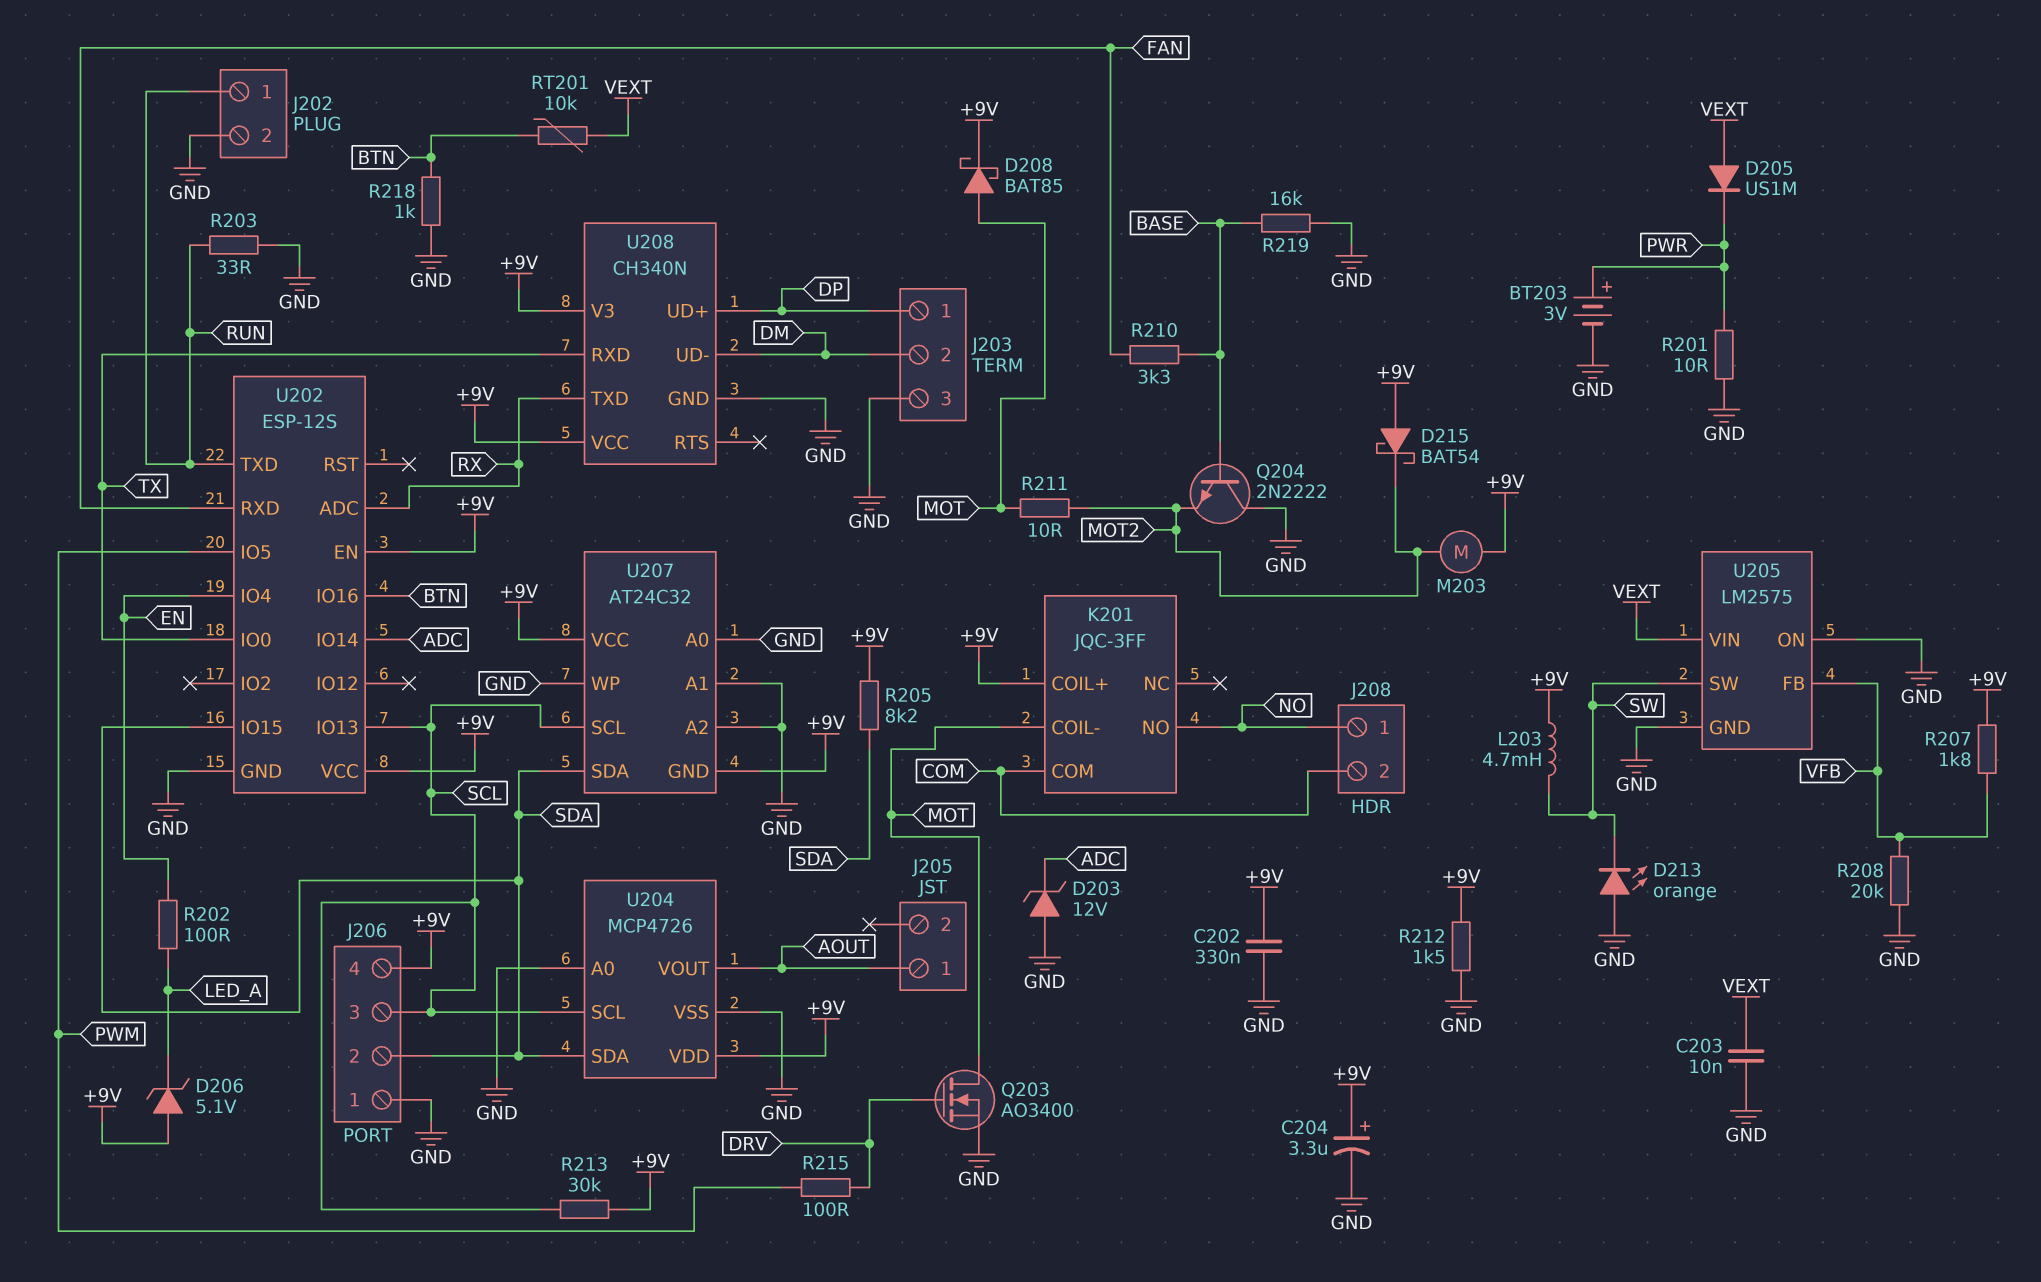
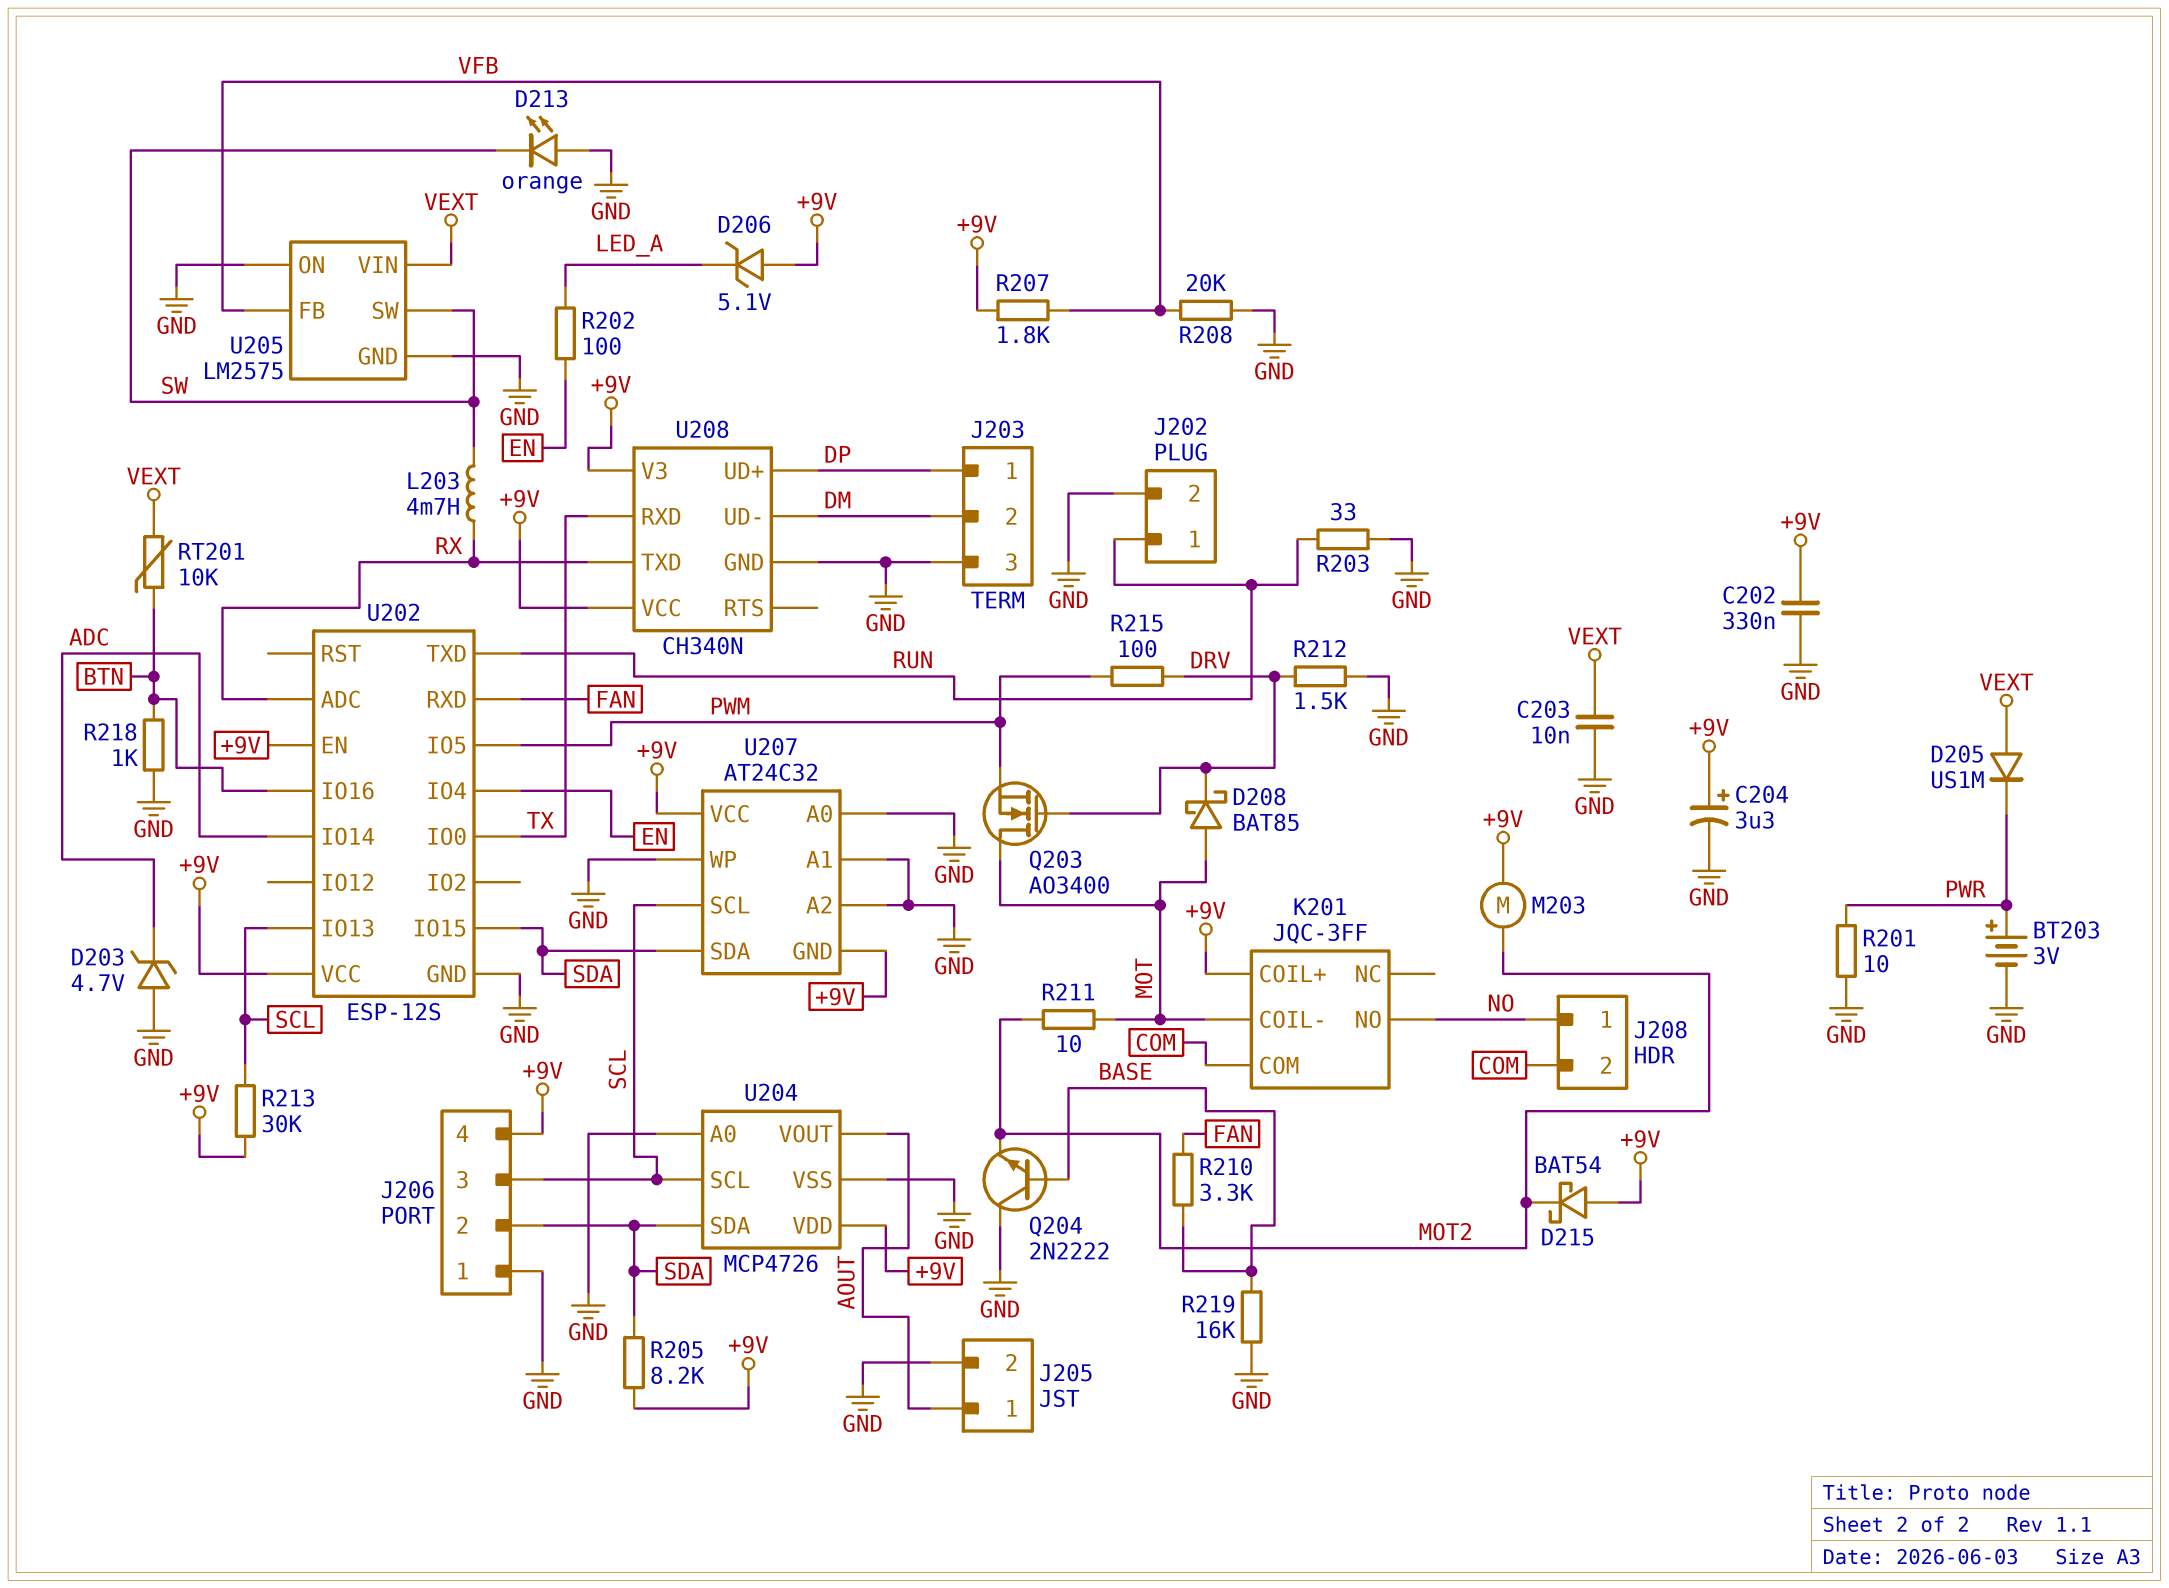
D203: zener 12V (A GND, K ADC) -> zener 4.7V (A GND, K ADC)
D208: schottky BAT85 (A MOT, K +9V) -> schottky BAT85 (A MOT, K DRV)
J205 pin 2: none -> GND
L203: 4.7mH (+9V, SW) -> 4.7mH (RX, SW)
Q203: NMOS AO3400 (G DRV, D MOT, S GND) -> NMOS AO3400 (G DRV, D MOT, S PWM)
R212: 1.5k (+9V, GND) -> 1.5k (DRV, GND)

